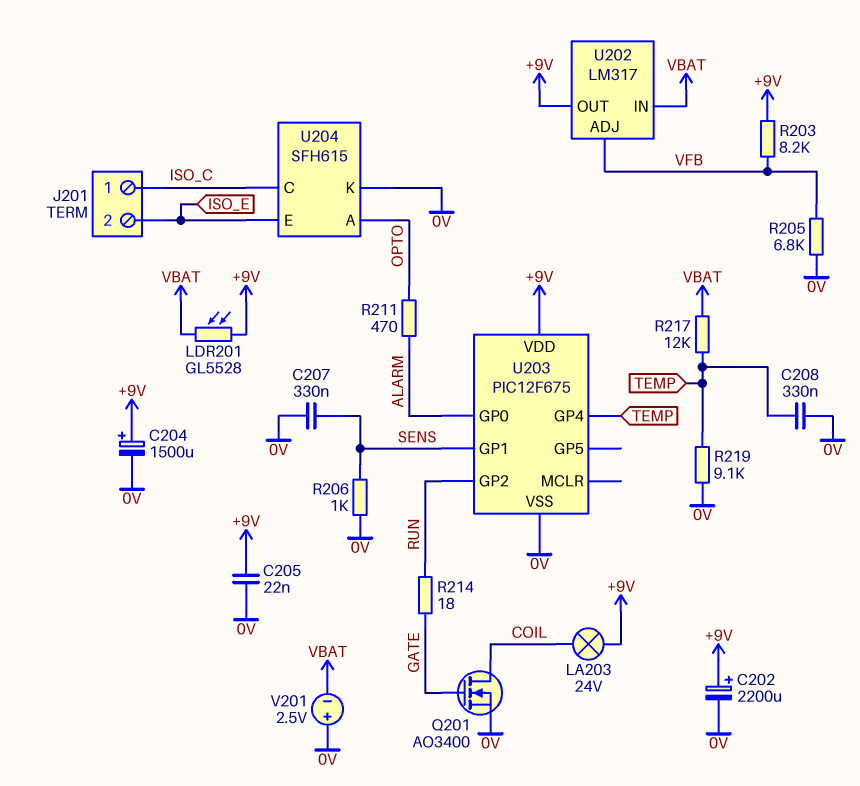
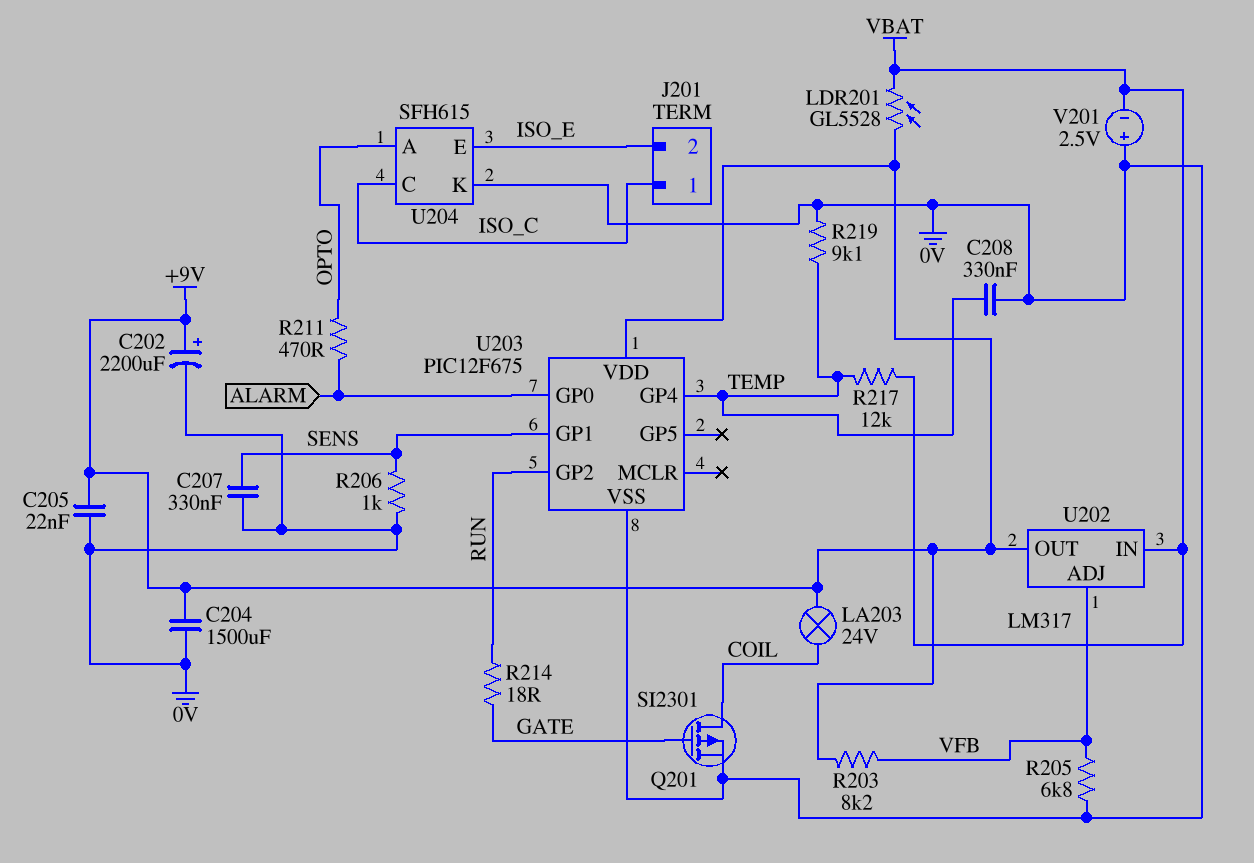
C204: 1500uF (plus +9V, minus 0V) -> 1500uF (+9V, 0V)
Q201: NMOS AO3400 (G GATE, D COIL, S 0V) -> PMOS SI2301 (G GATE, D COIL, S 0V)

